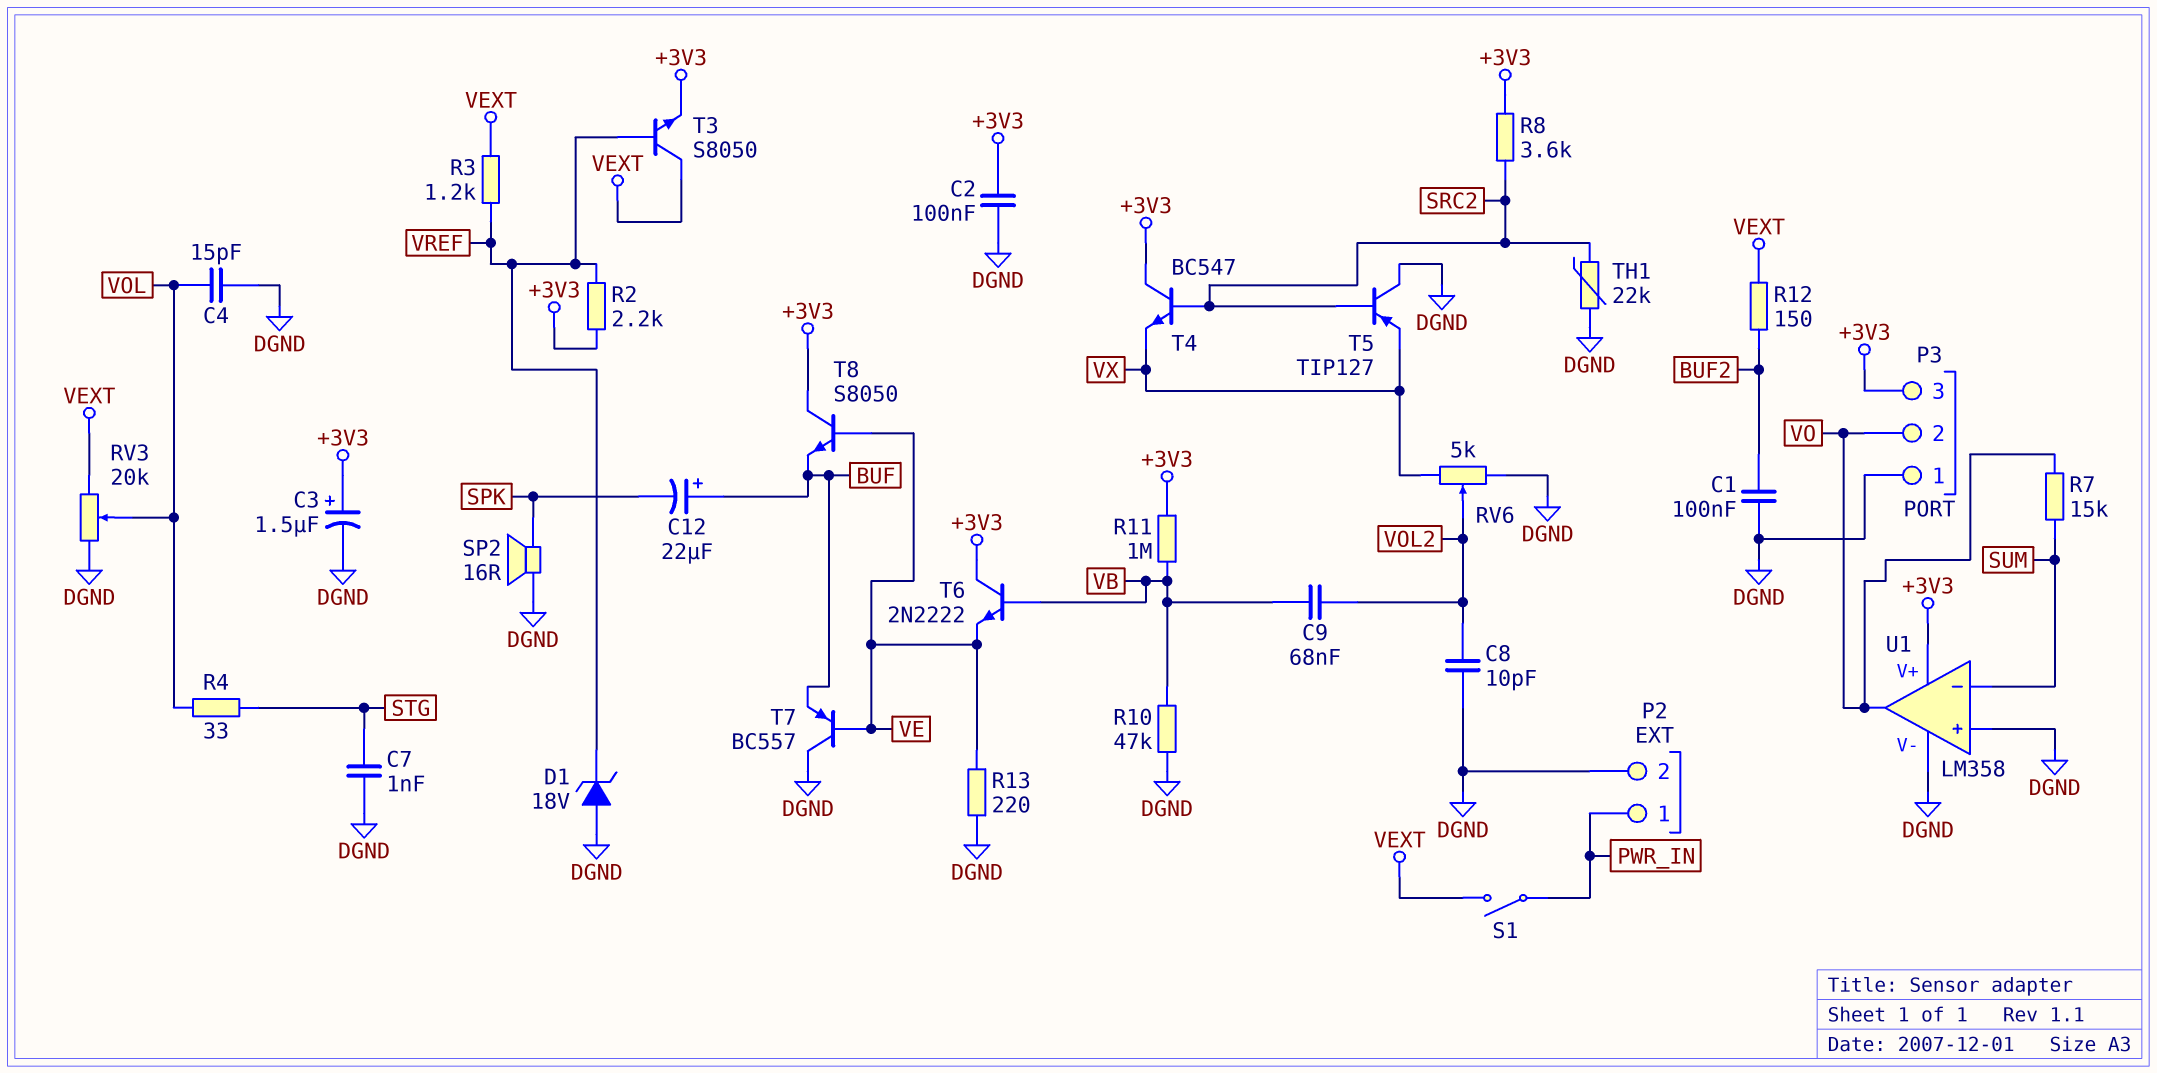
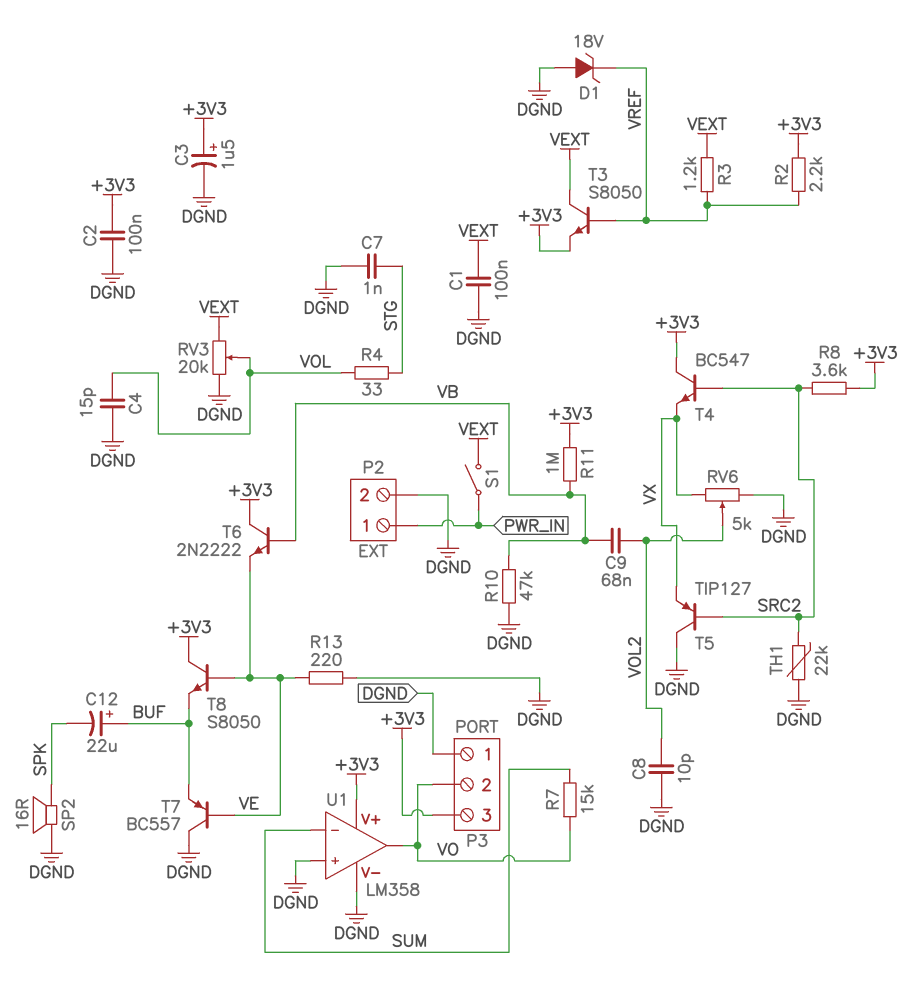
C1: 100nF (BUF2, DGND) -> 100nF (DGND, VEXT)
R12: 150 (BUF2, VEXT) -> none

